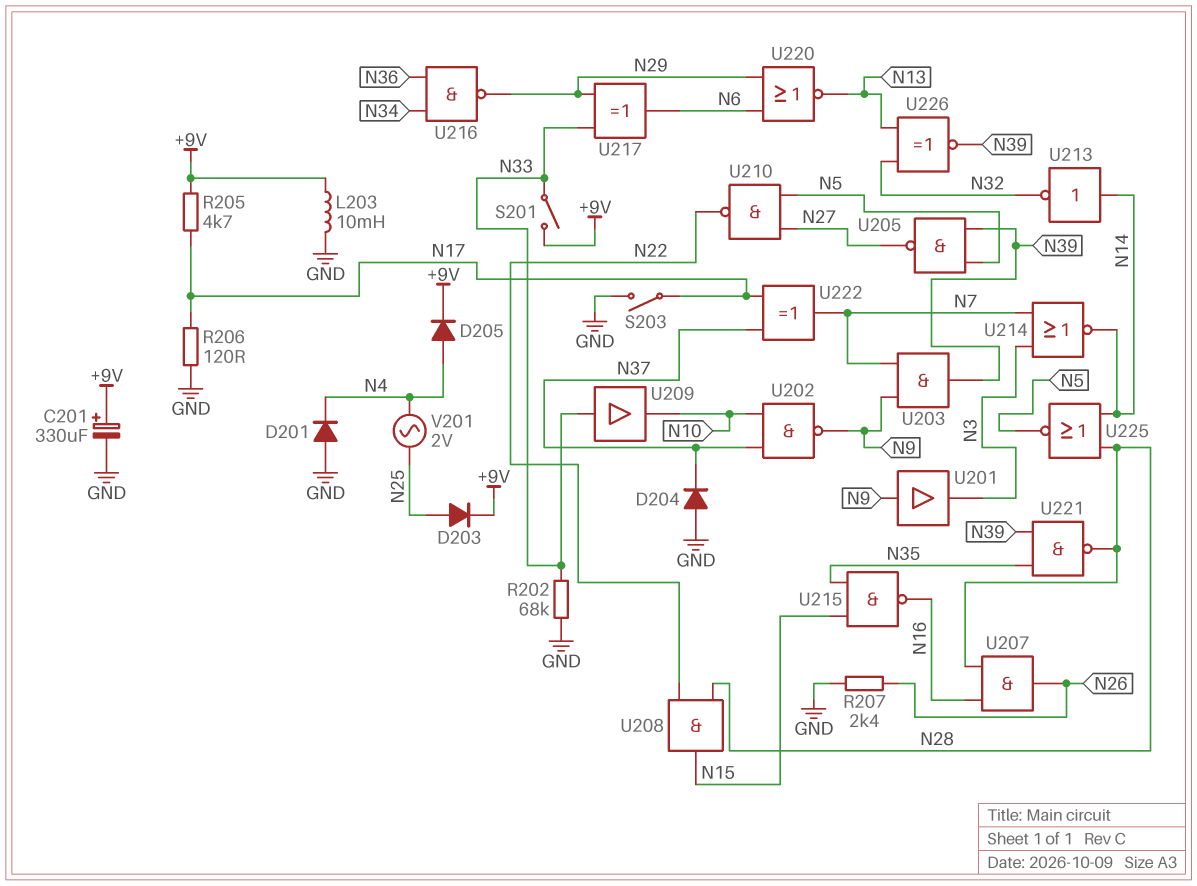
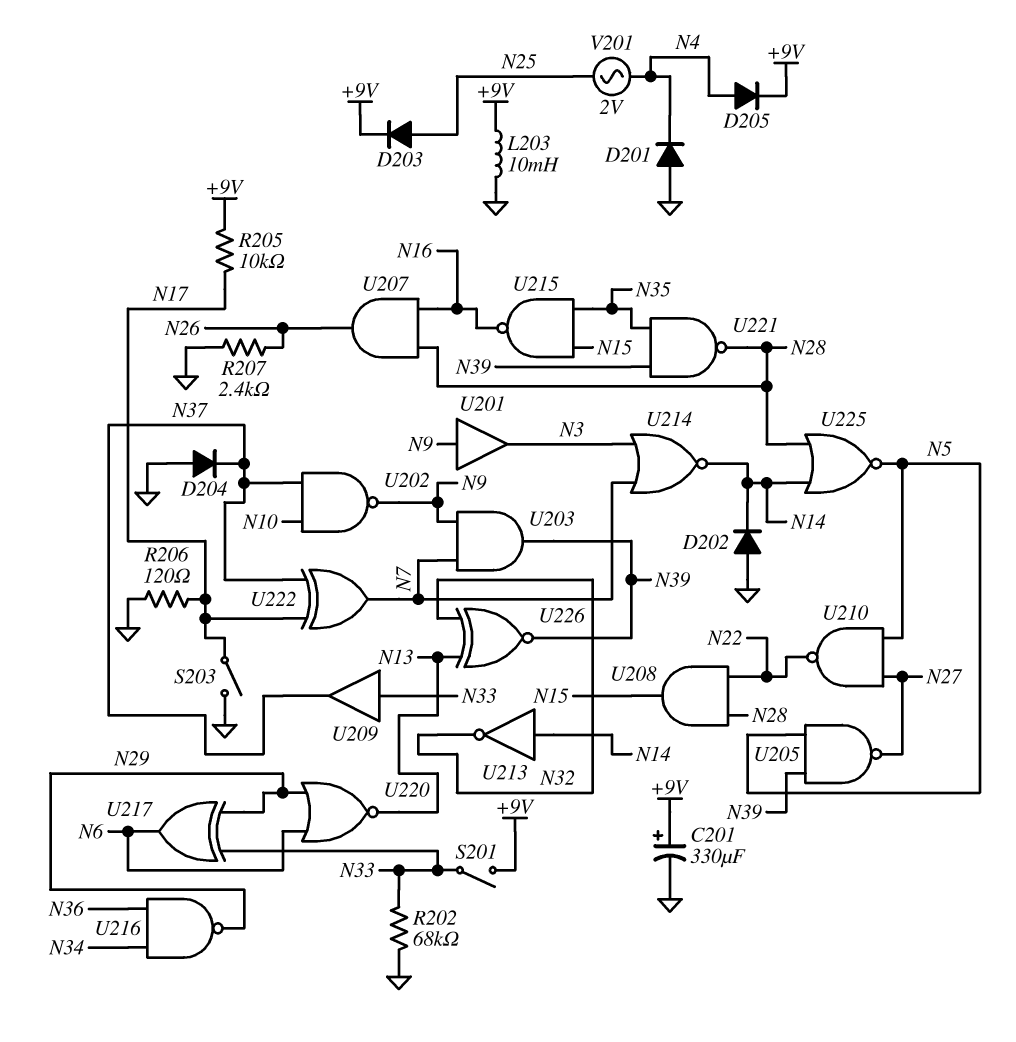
D202: none -> diode (A GND, K N14)
R205: 4.7k (+9V, N17) -> 10k (+9V, N17)
U209: buffer (in N33, out N10) -> buffer (in N33, out N37)

